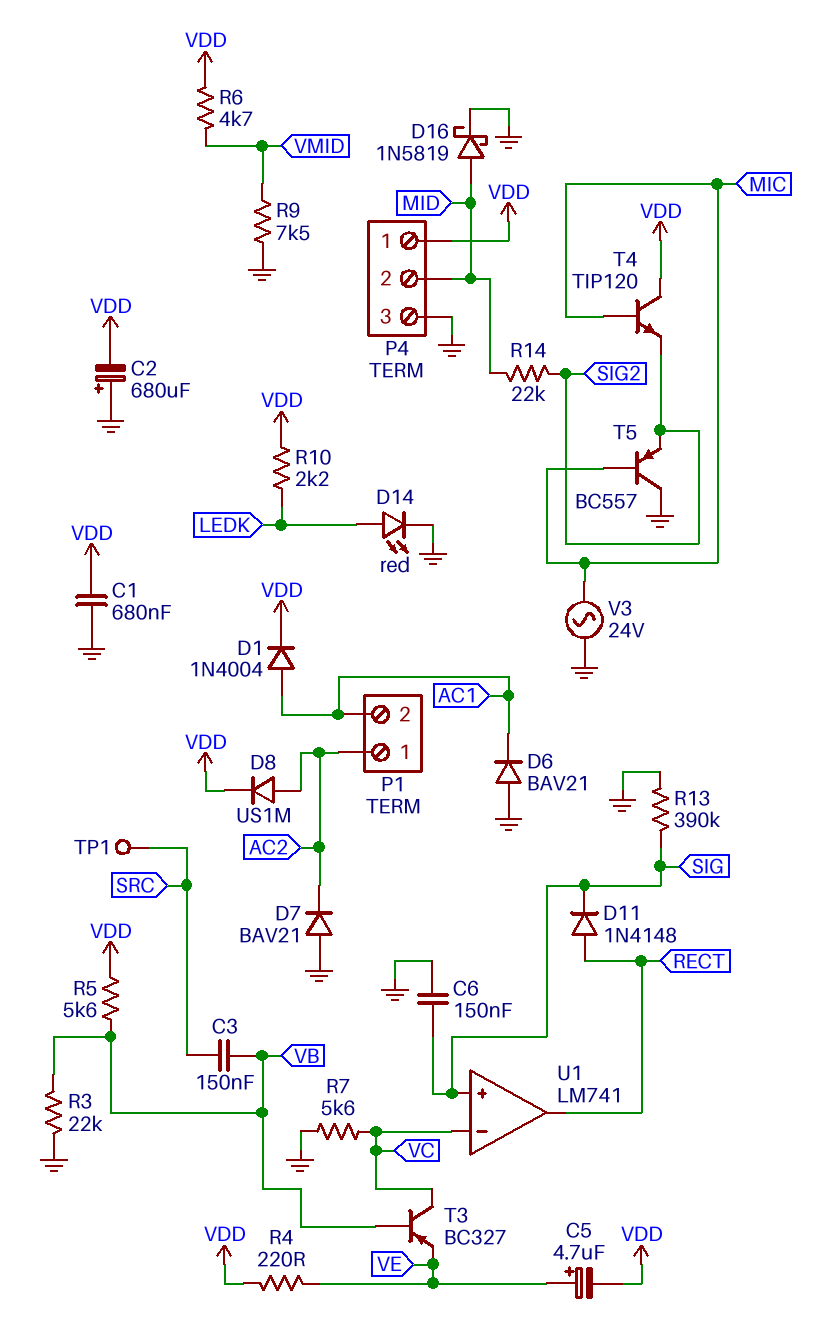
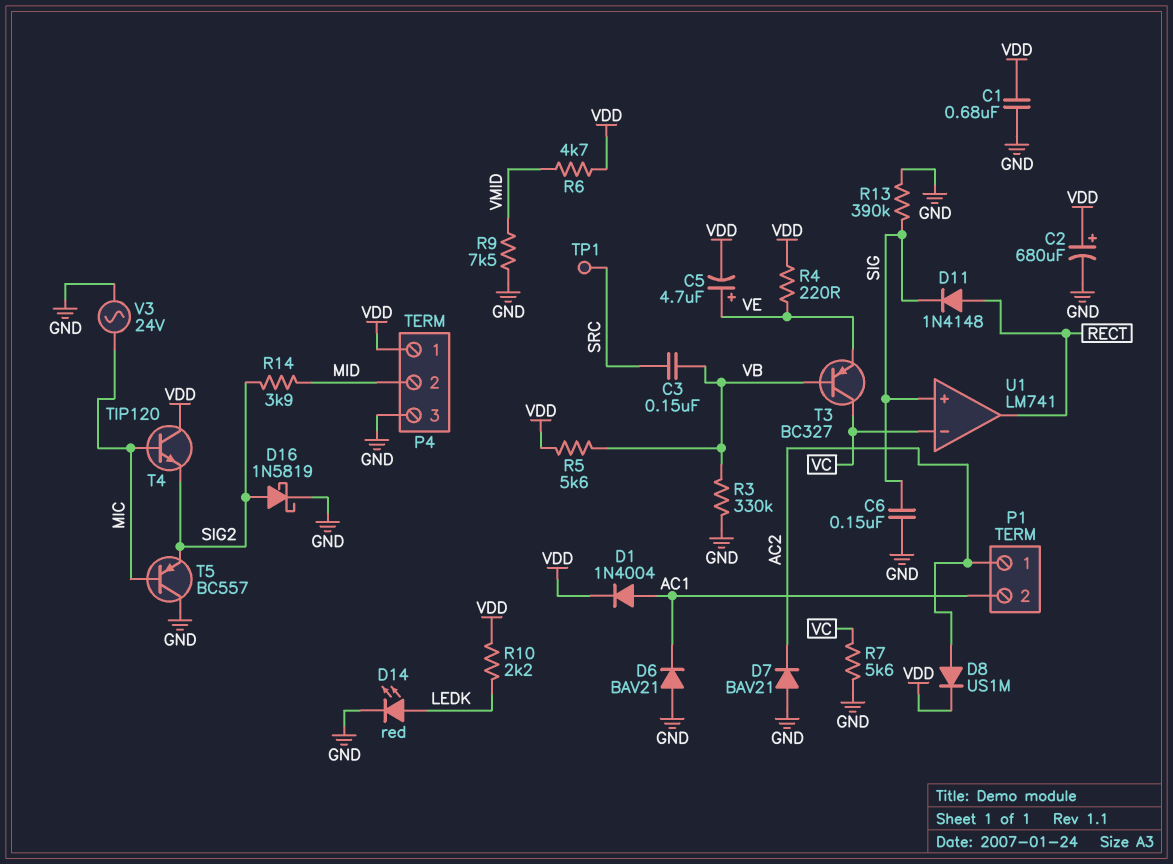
C2: 680uF (plus GND, minus VDD) -> 680uF (plus VDD, minus GND)
D16: schottky 1N5819 (A MID, K GND) -> schottky 1N5819 (A SIG2, K GND)
R3: 22k (GND, VB) -> 330k (GND, VB)
R14: 22k (MID, SIG2) -> 3.9k (MID, SIG2)

